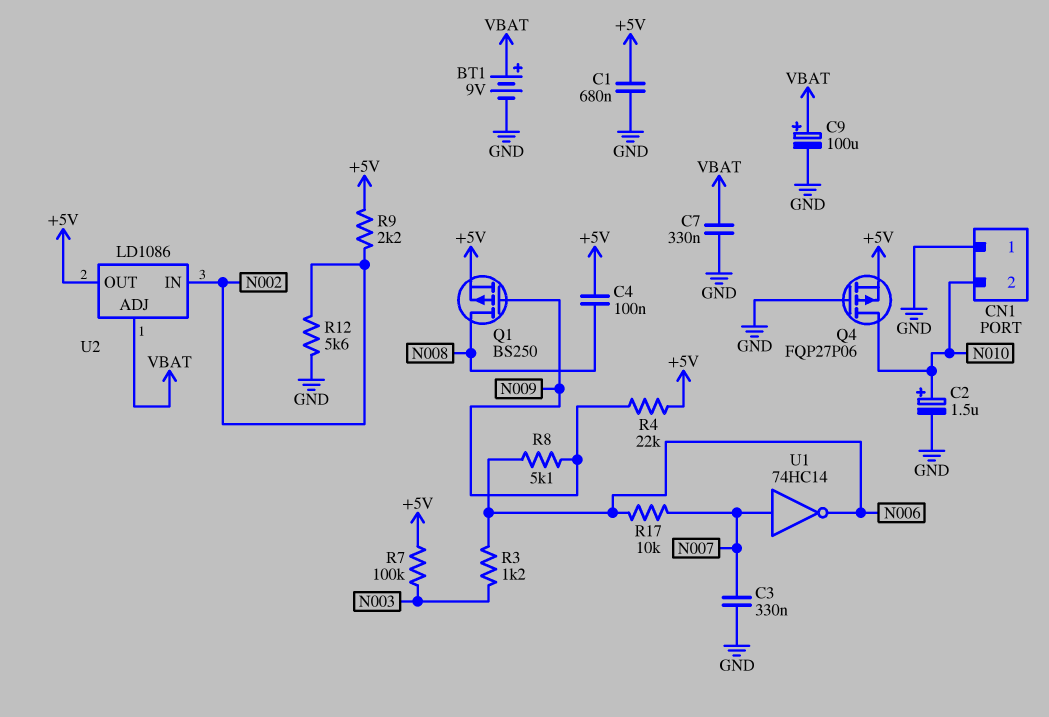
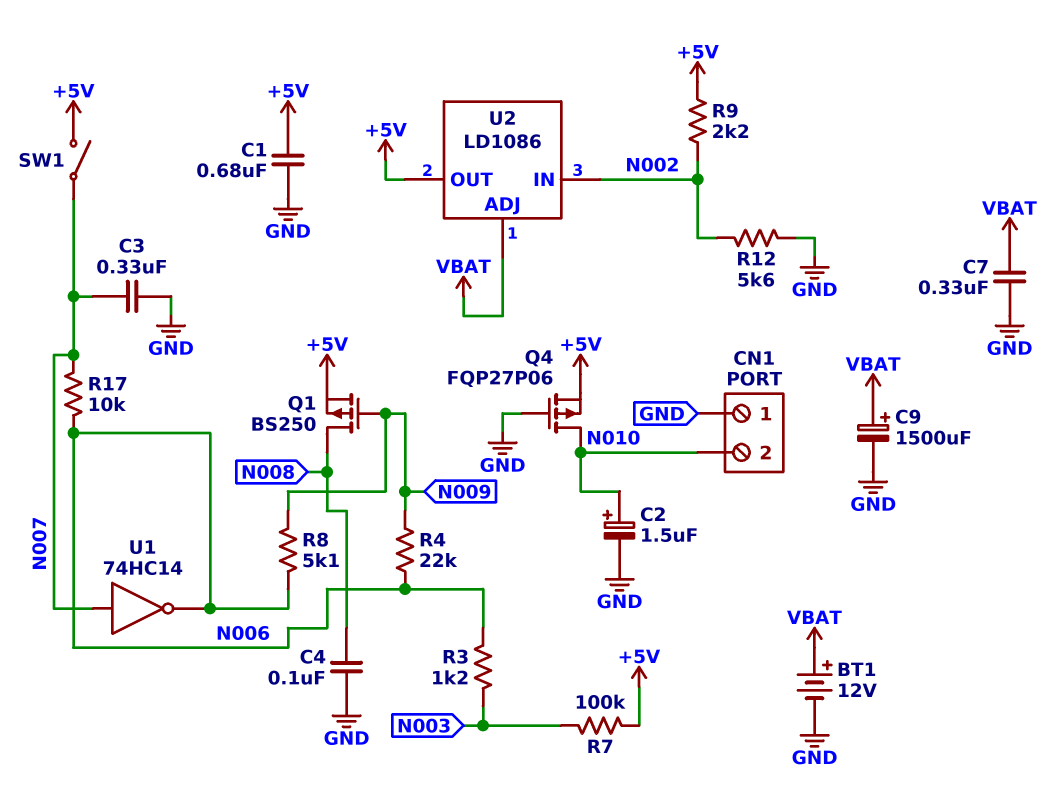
BT1: 9V (plus VBAT, minus GND) -> 12V (plus VBAT, minus GND)
C4: 100nF (+5V, N008) -> 100nF (GND, N008)
C9: 100uF (plus VBAT, minus GND) -> 1500uF (plus VBAT, minus GND)
R4: 22k (+5V, N009) -> 22k (N006, N009)
SW1: none -> switch (+5V, N007)

